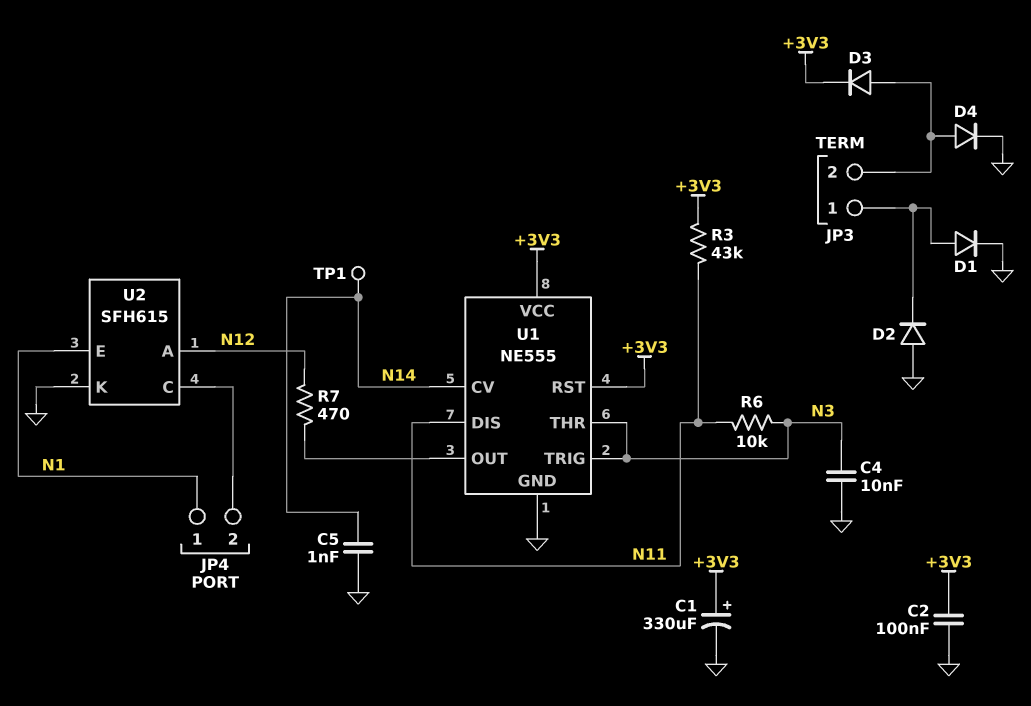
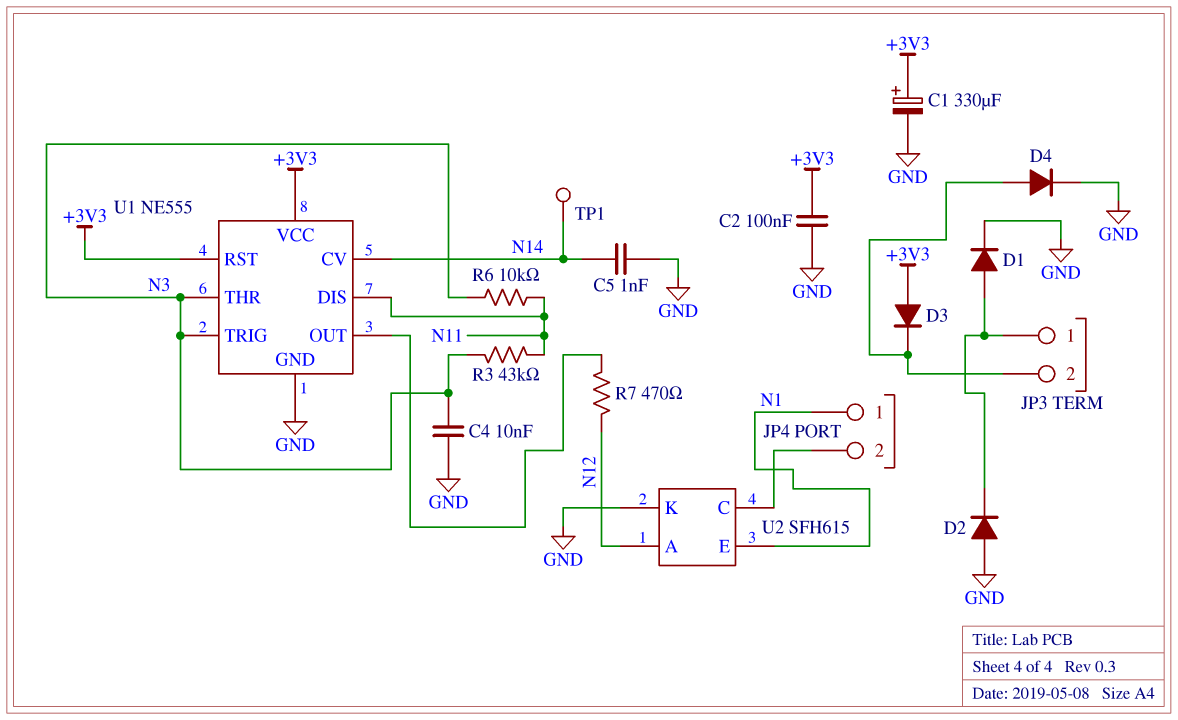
D3: diode (A JP3/2, K +3V3) -> diode (A +3V3, K JP3/2)
R3: 43k (+3V3, N11) -> 43k (N3, N11)

